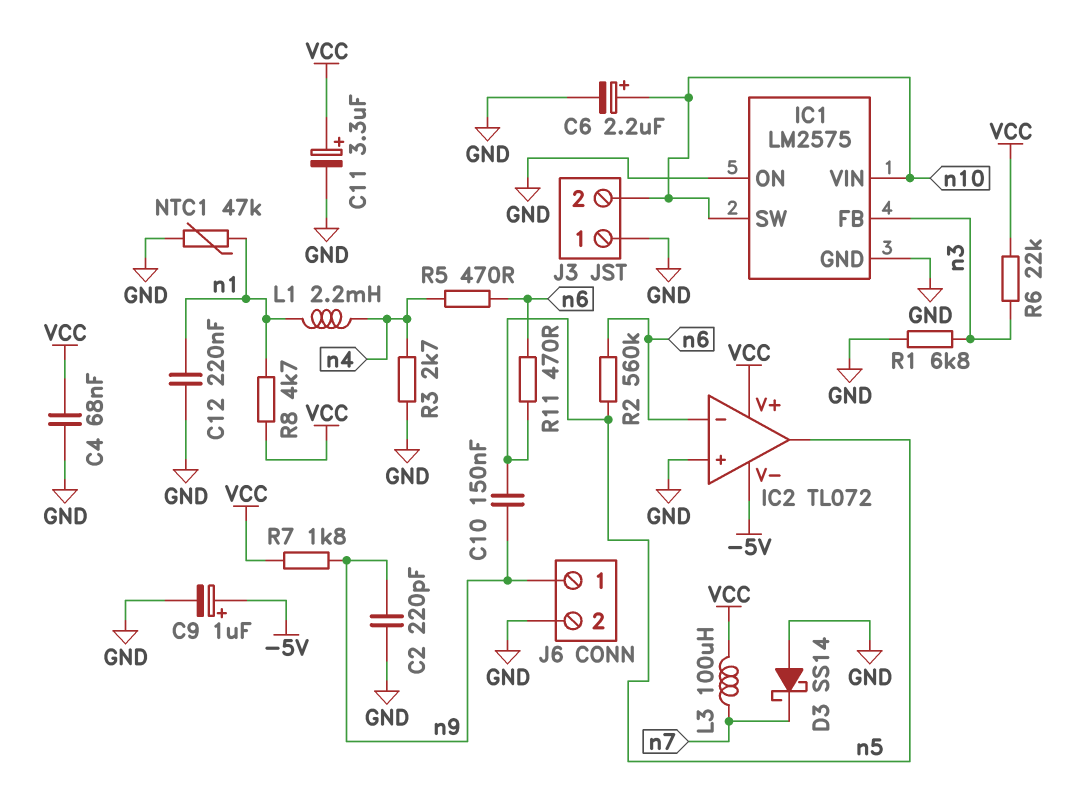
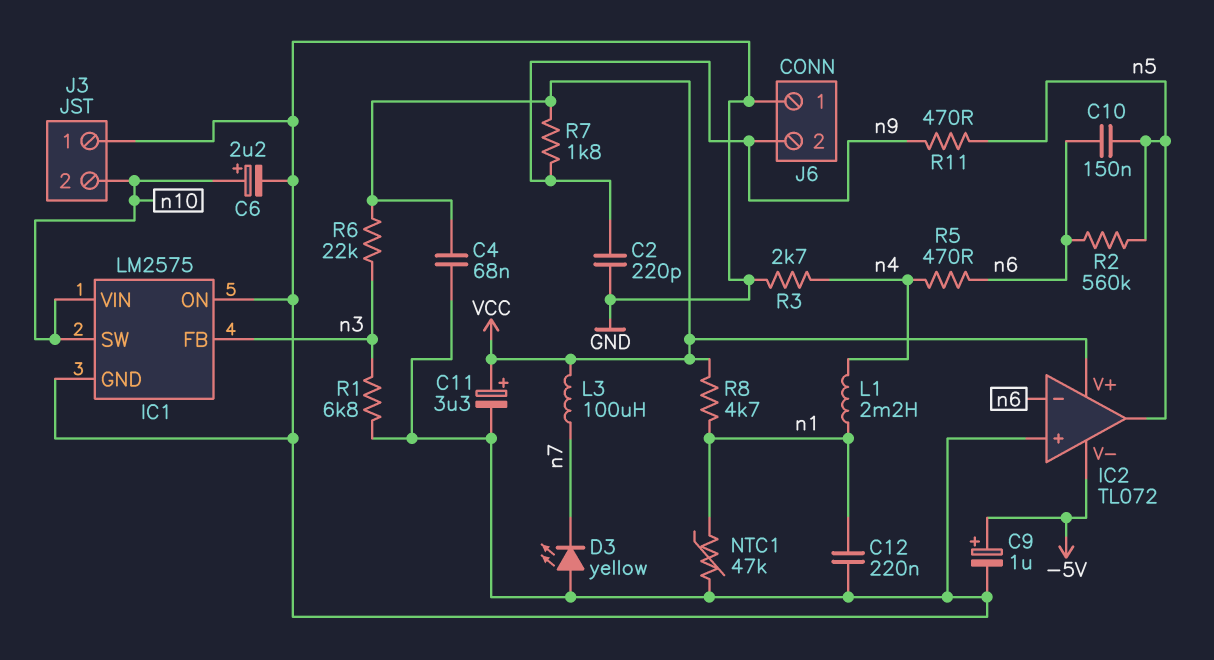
C10: 150nF (n5, n9) -> 150nF (n5, n6)
D3: schottky SS14 (A GND, K n7) -> LED yellow (A GND, K n7)
J6 pin 1: n9 -> GND
J6 pin 2: GND -> n9
R11: 470 (n5, n6) -> 470 (n5, n9)

